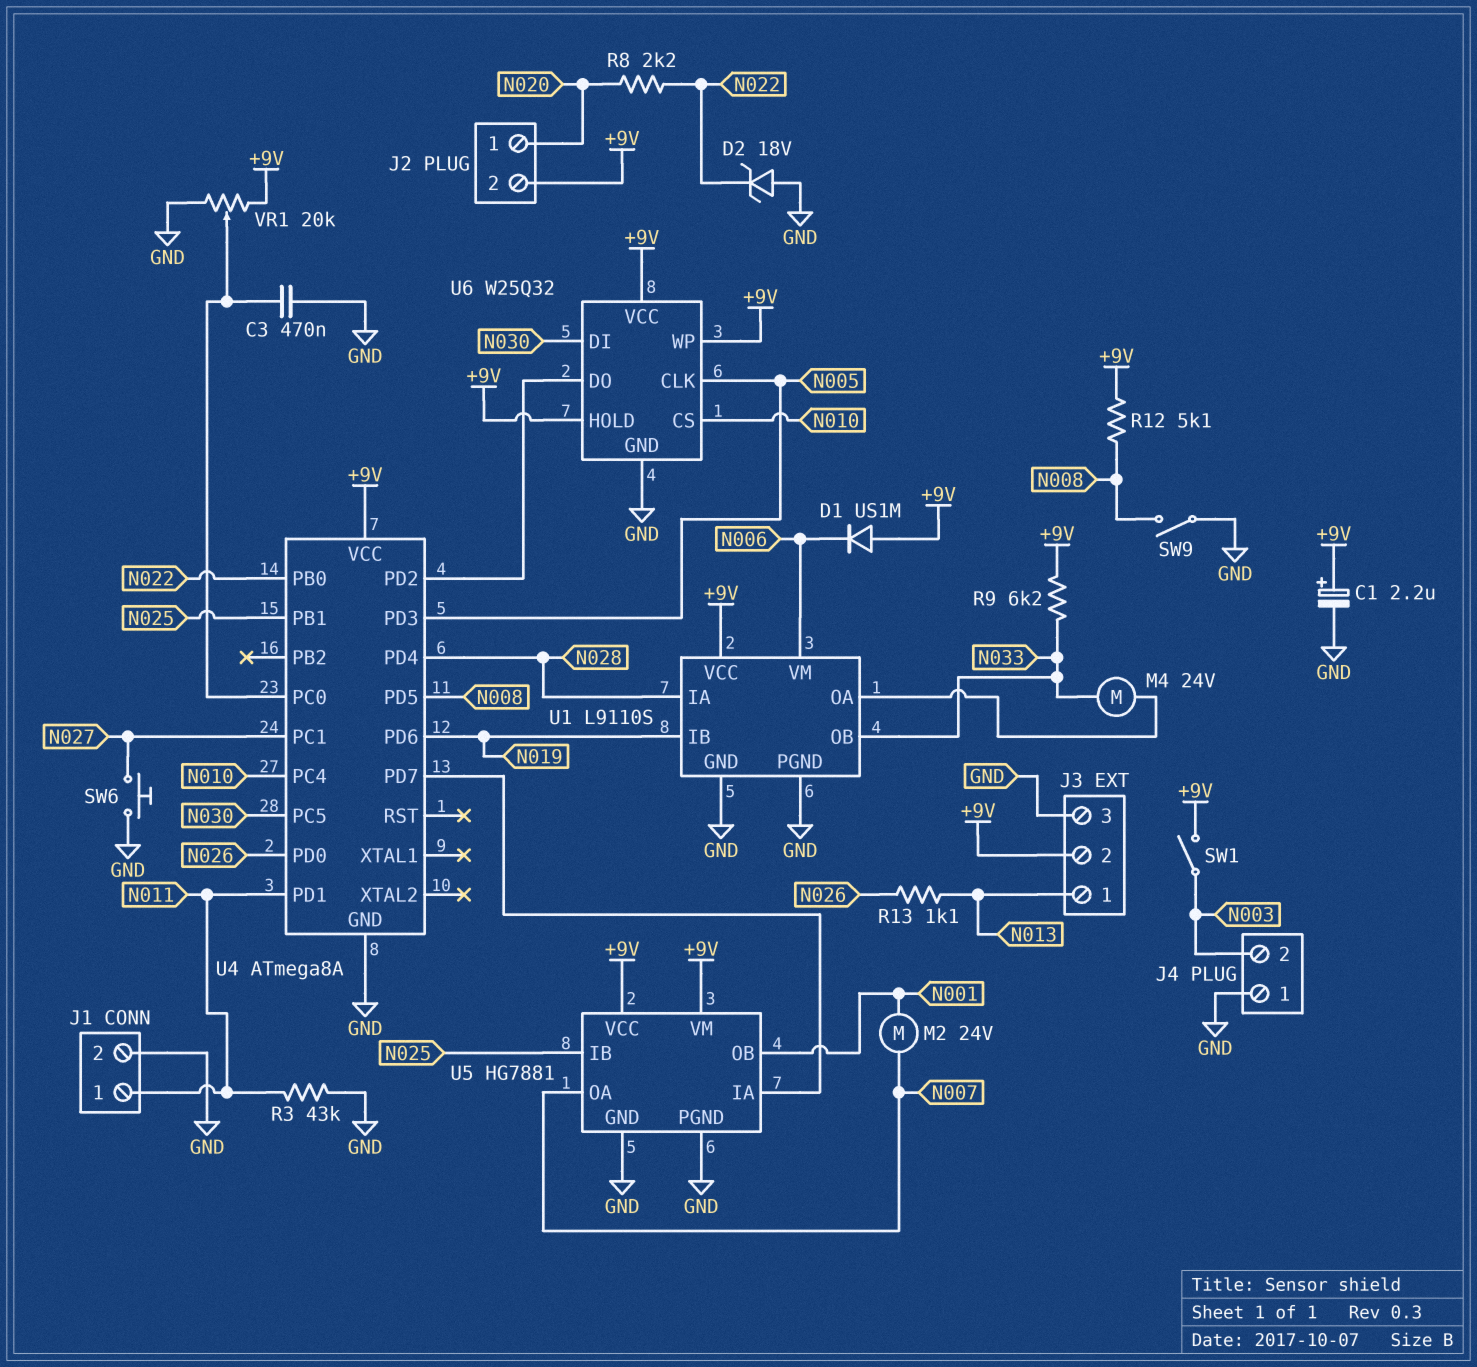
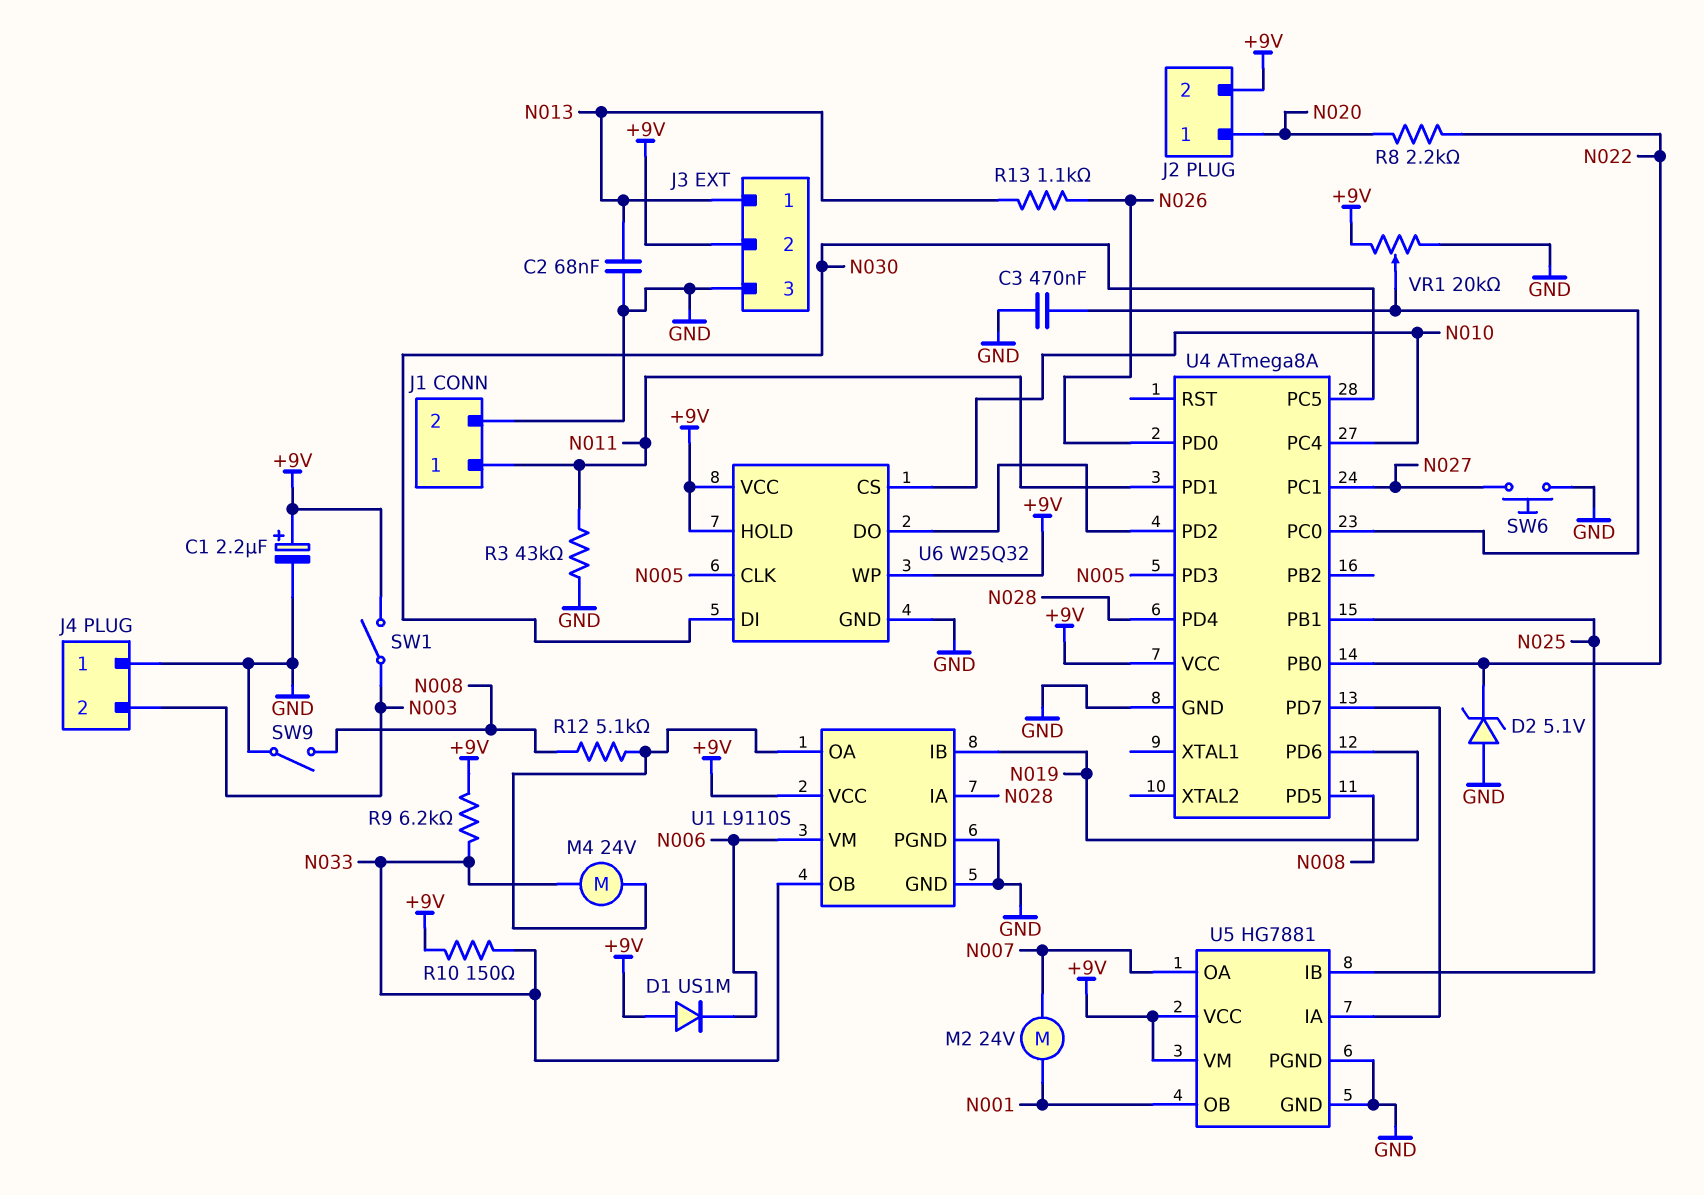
C2: none -> 68nF (GND, N013)
D2: zener 18V (A GND, K N022) -> zener 5.1V (A GND, K N022)
R10: none -> 150 (+9V, N033)
R12: 5.1k (+9V, N008) -> 5.1k (N008, U1/OA)

